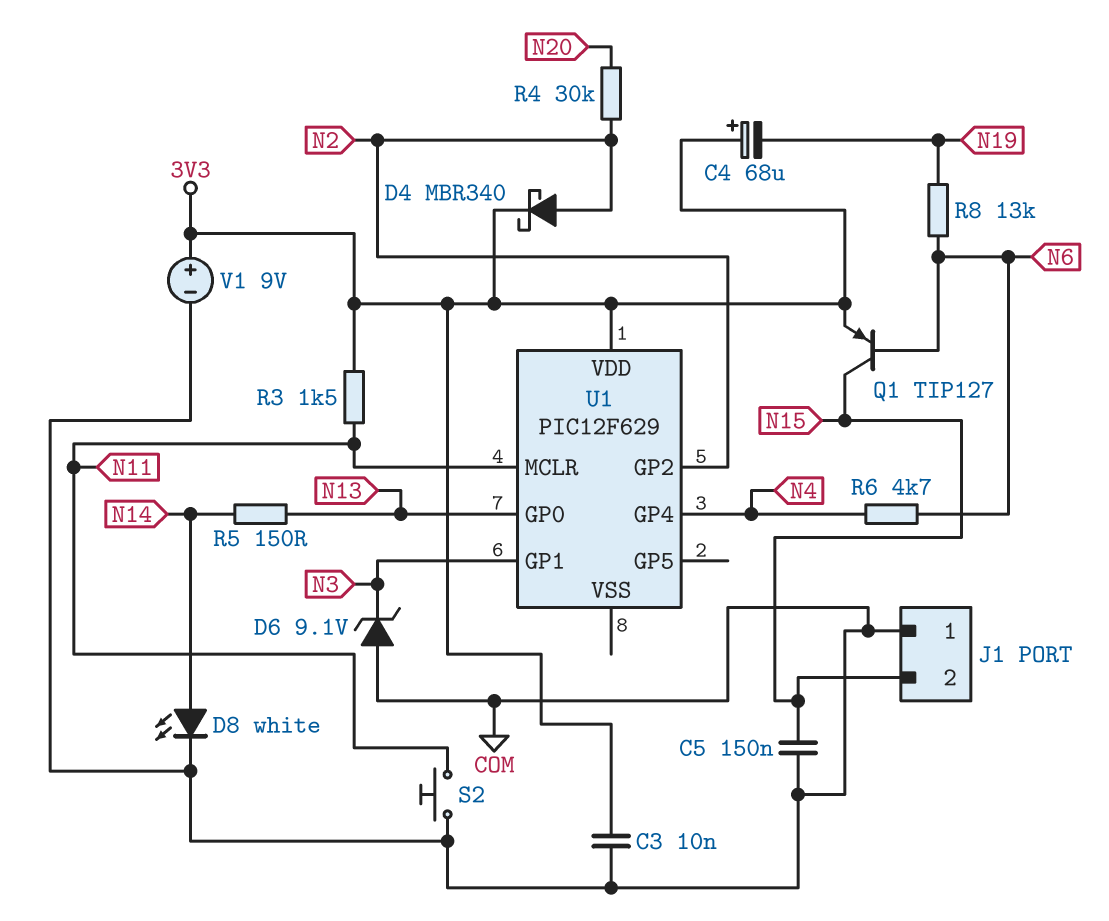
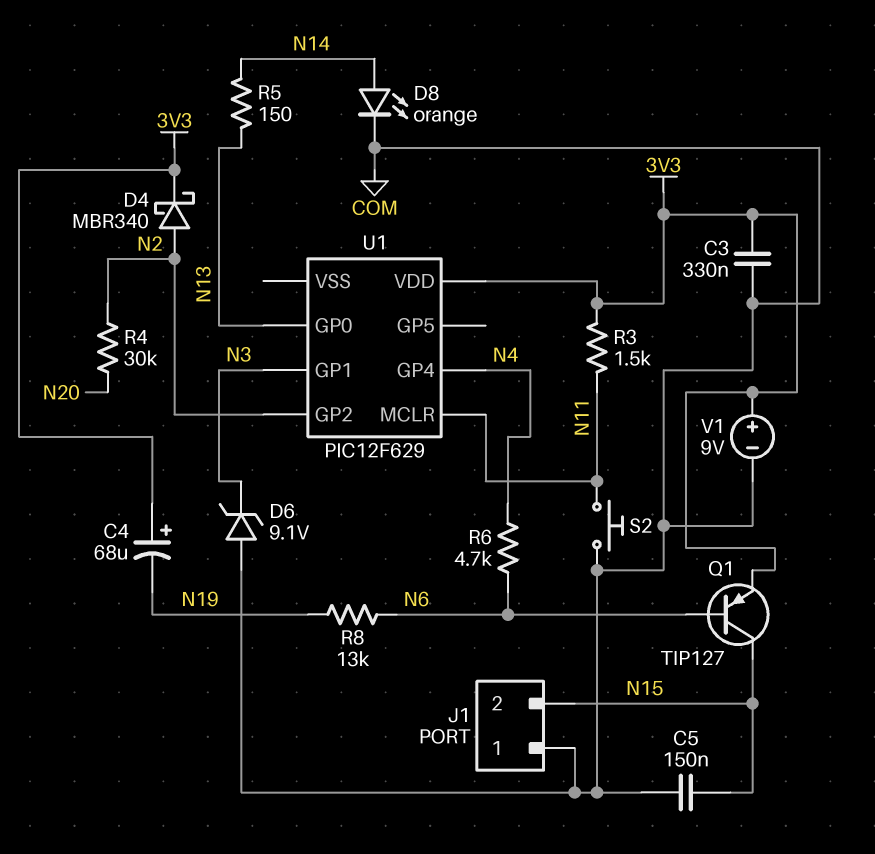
C3: 10nF (3V3, COM) -> 330nF (3V3, COM)
D8: LED white (A N14, K COM) -> LED orange (A N14, K COM)

